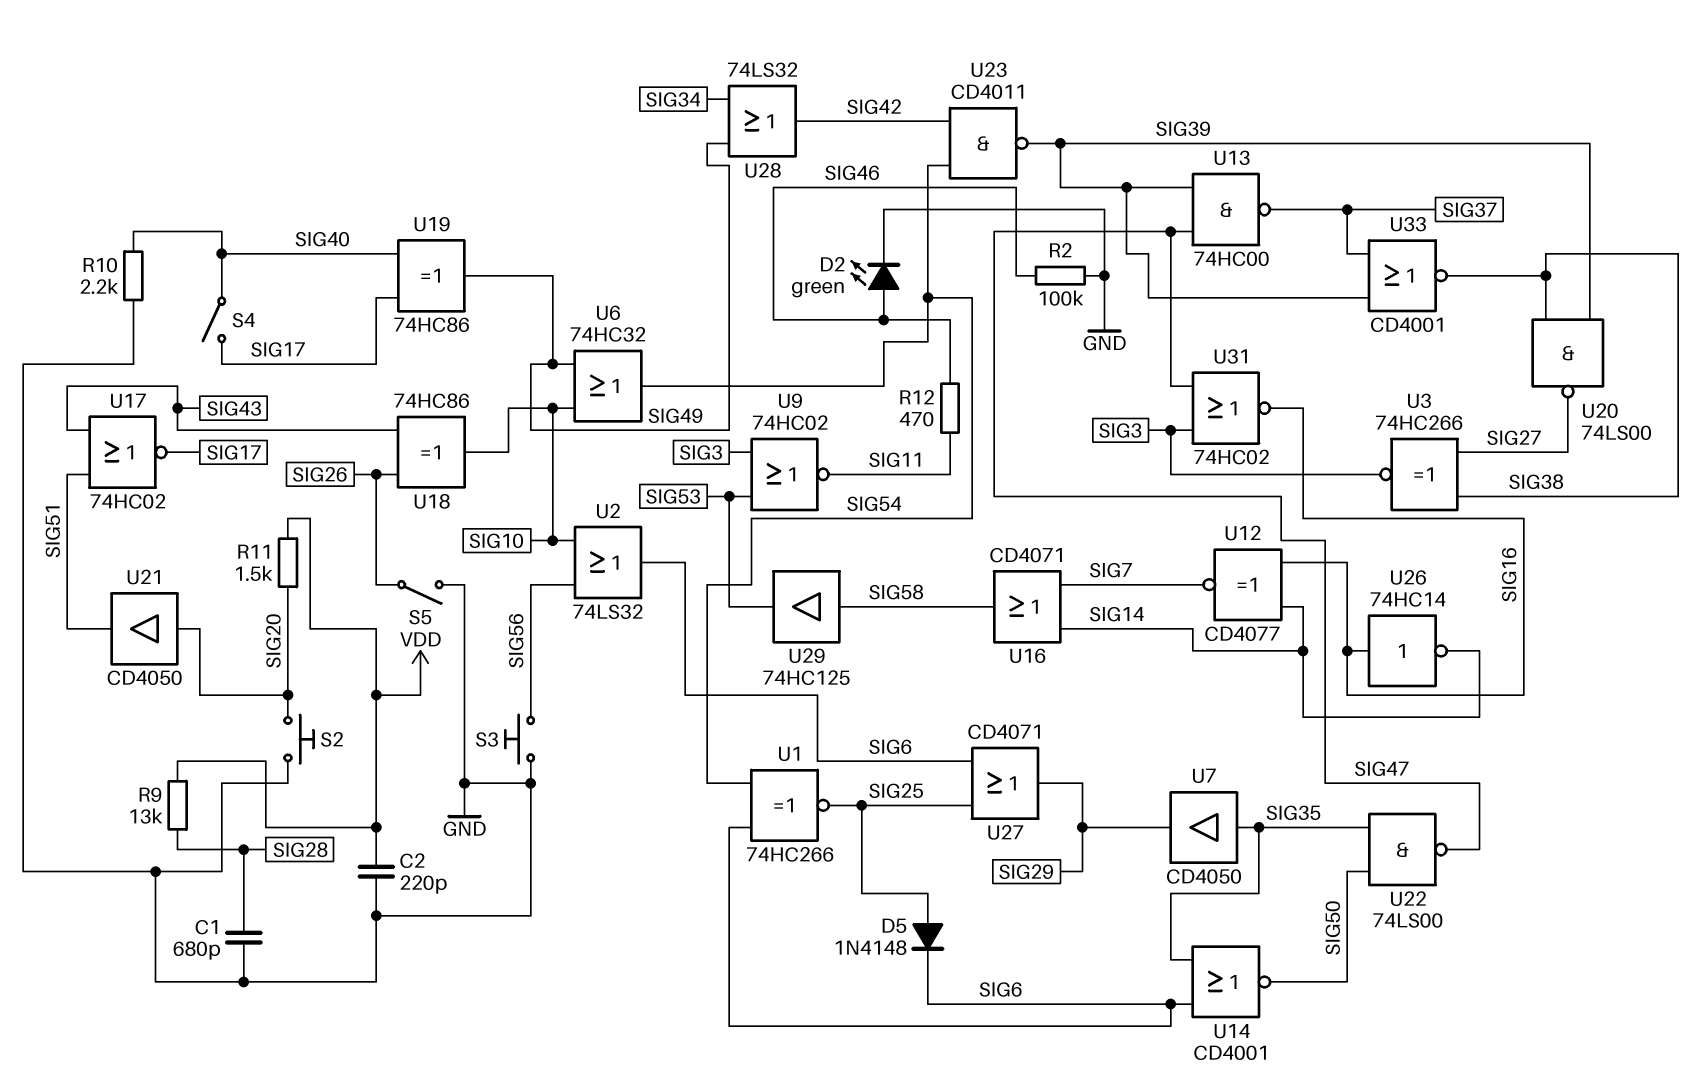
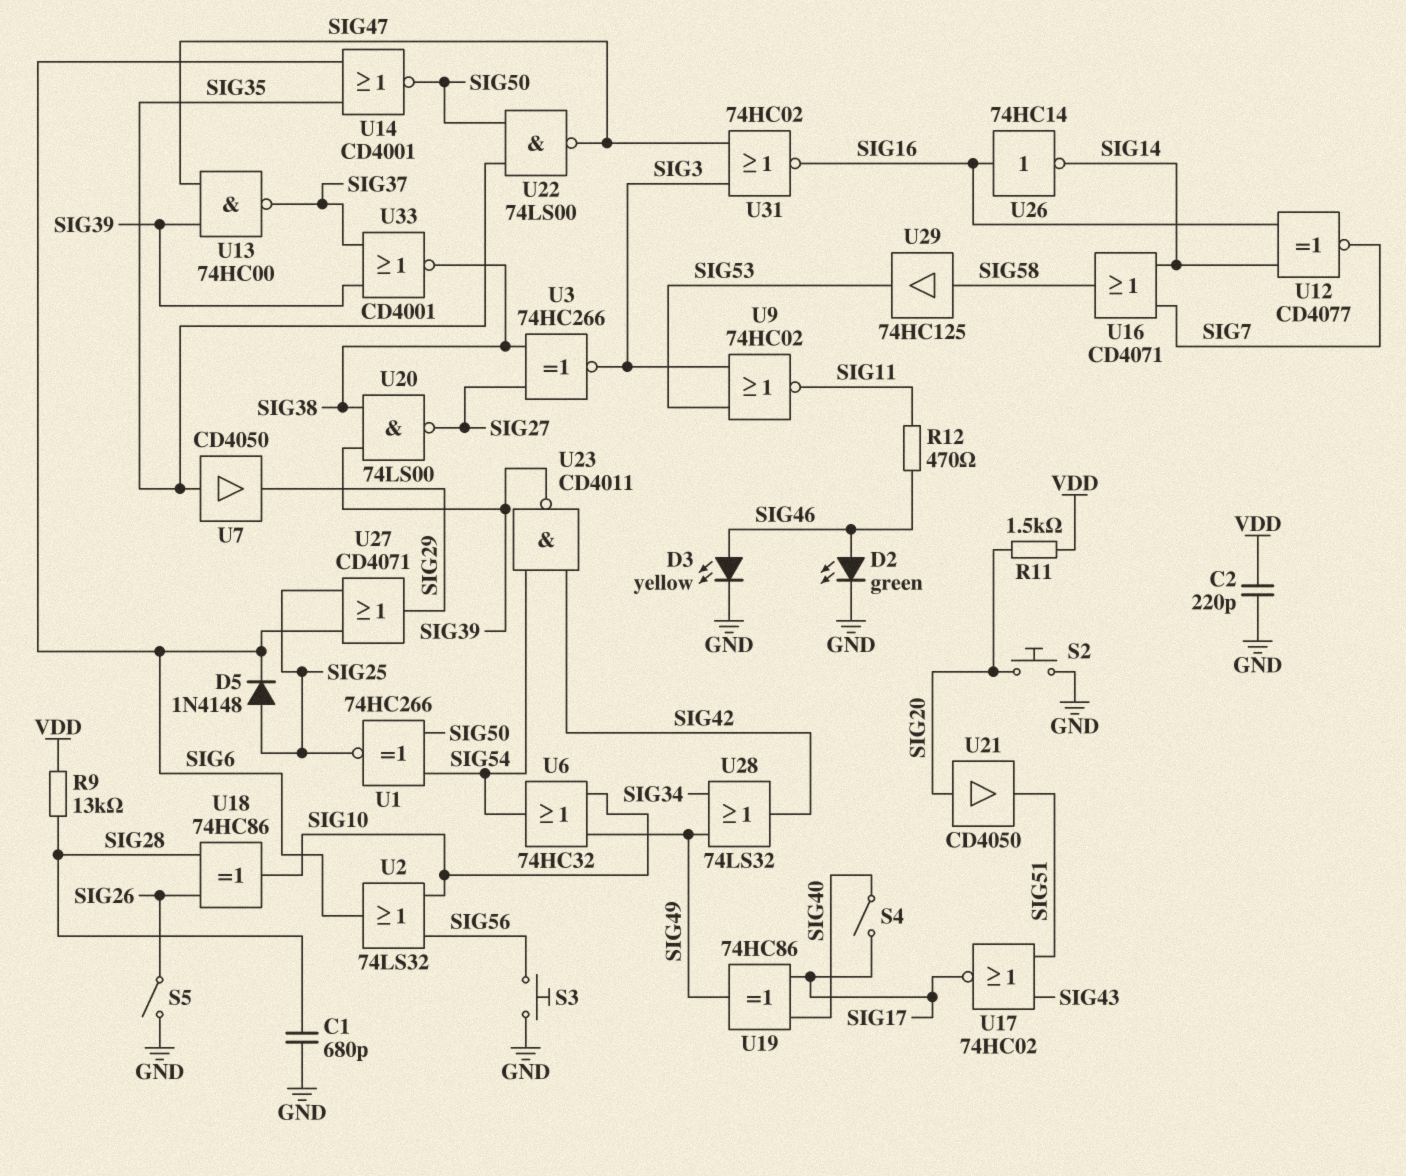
D3: none -> LED yellow (A SIG46, K GND)
R2: 100k (GND, SIG46) -> none
R10: 2.2k (GND, SIG40) -> none
U1: XNOR 74HC266 (in SIG6, in SIG54, out SIG25) -> XNOR 74HC266 (in SIG50, in SIG54, out SIG25)
U18: XOR 74HC86 (in SIG26, in SIG43, out SIG10) -> XOR 74HC86 (in SIG26, in SIG28, out SIG10)

